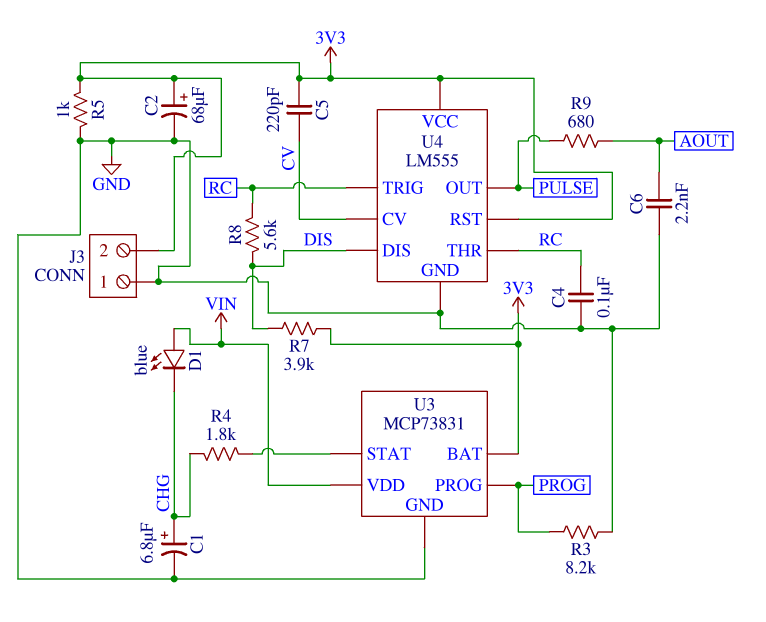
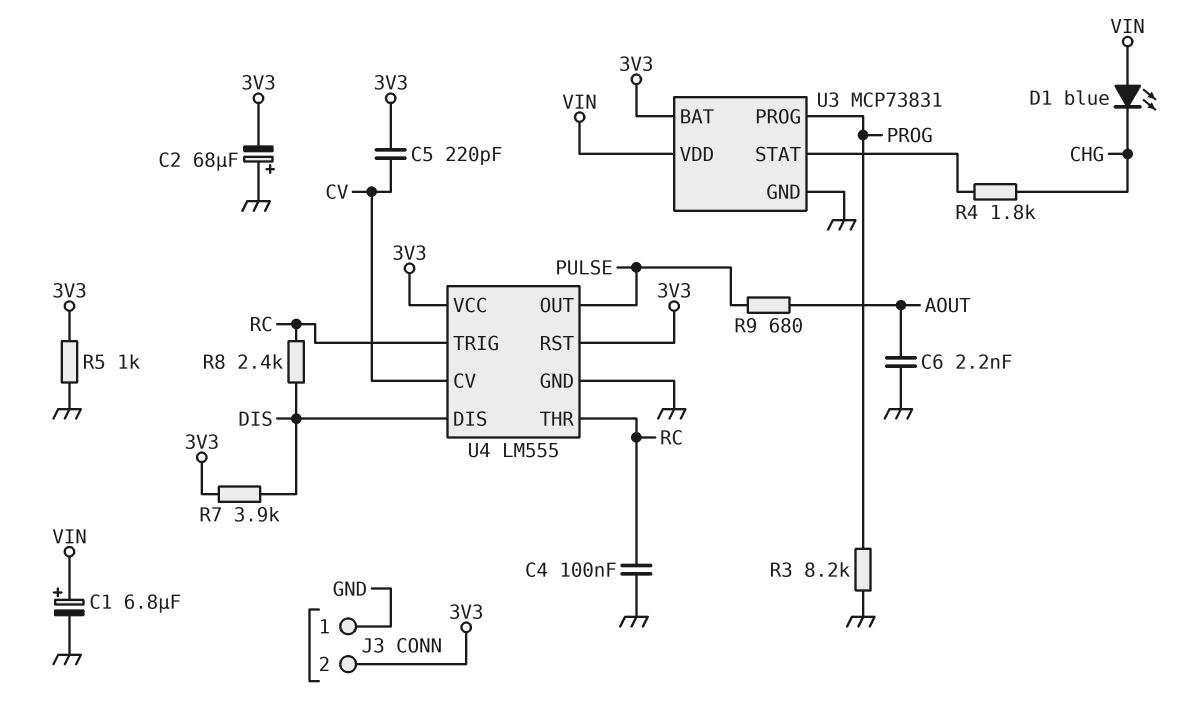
C1: 6.8uF (plus CHG, minus GND) -> 6.8uF (plus VIN, minus GND)
C2: 68uF (plus 3V3, minus GND) -> 68uF (plus GND, minus 3V3)
R8: 5.6k (DIS, RC) -> 2.4k (DIS, RC)

